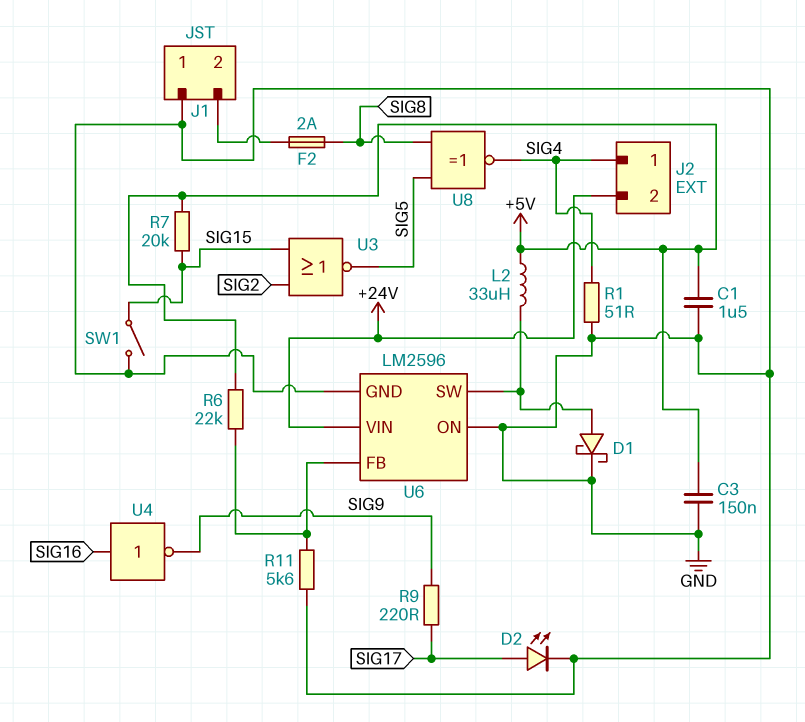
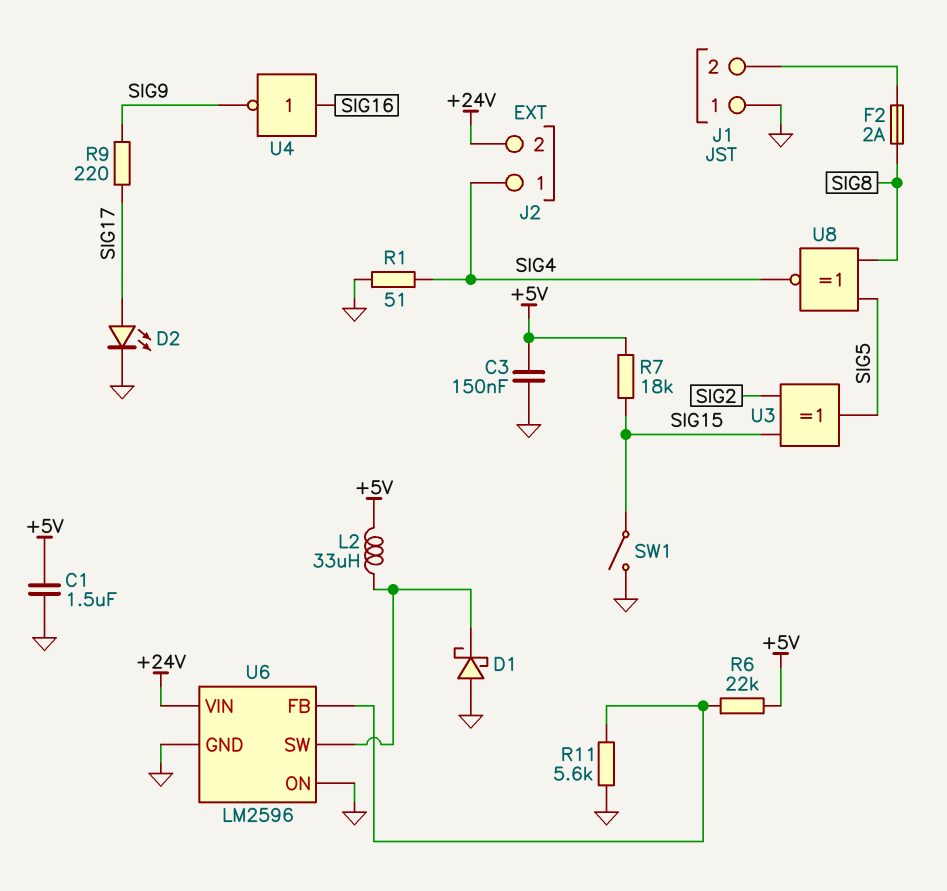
D1: schottky (A U6/SW, K GND) -> schottky (A GND, K U6/SW)
R7: 20k (+5V, SIG15) -> 18k (+5V, SIG15)
U3: NOR (in SIG2, in SIG15, out SIG5) -> XOR (in SIG2, in SIG15, out SIG5)

